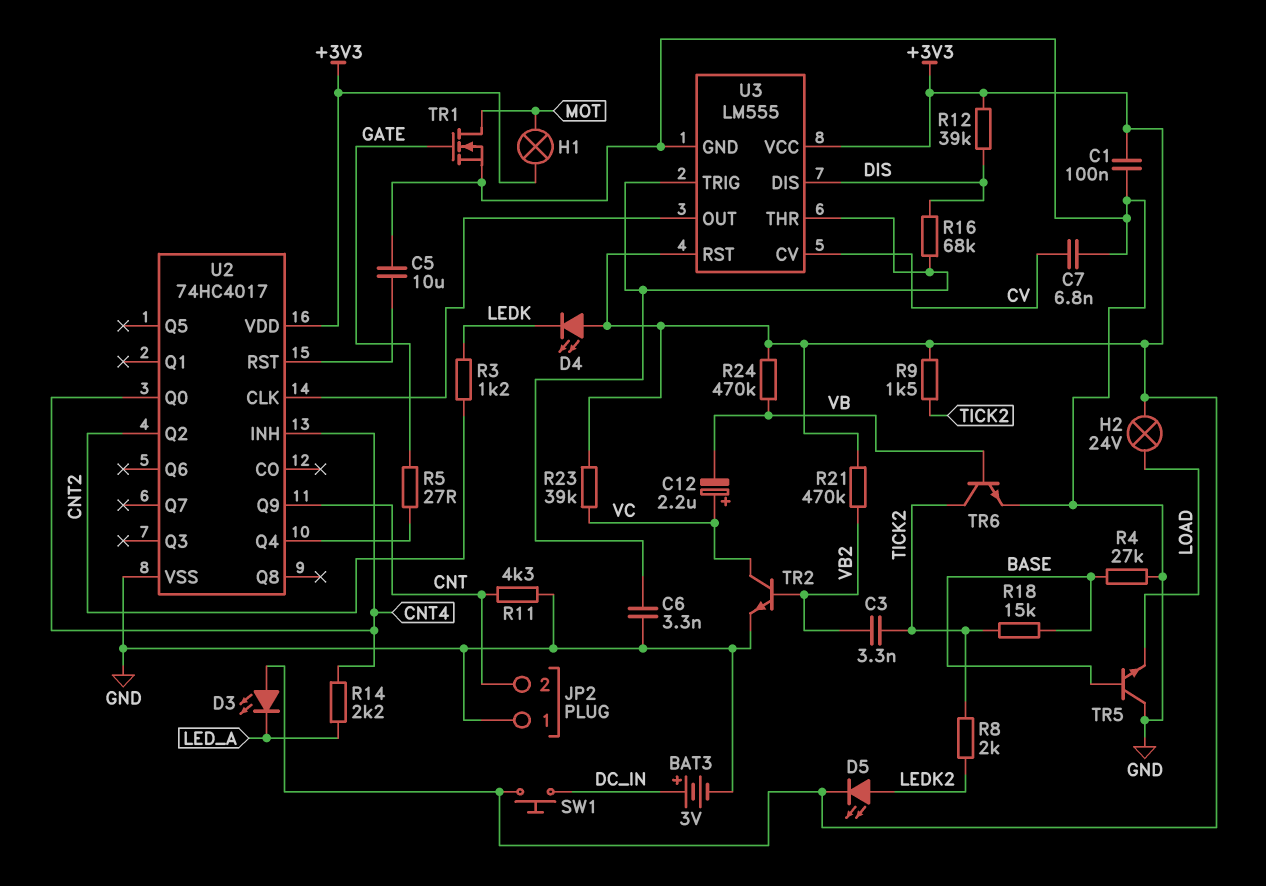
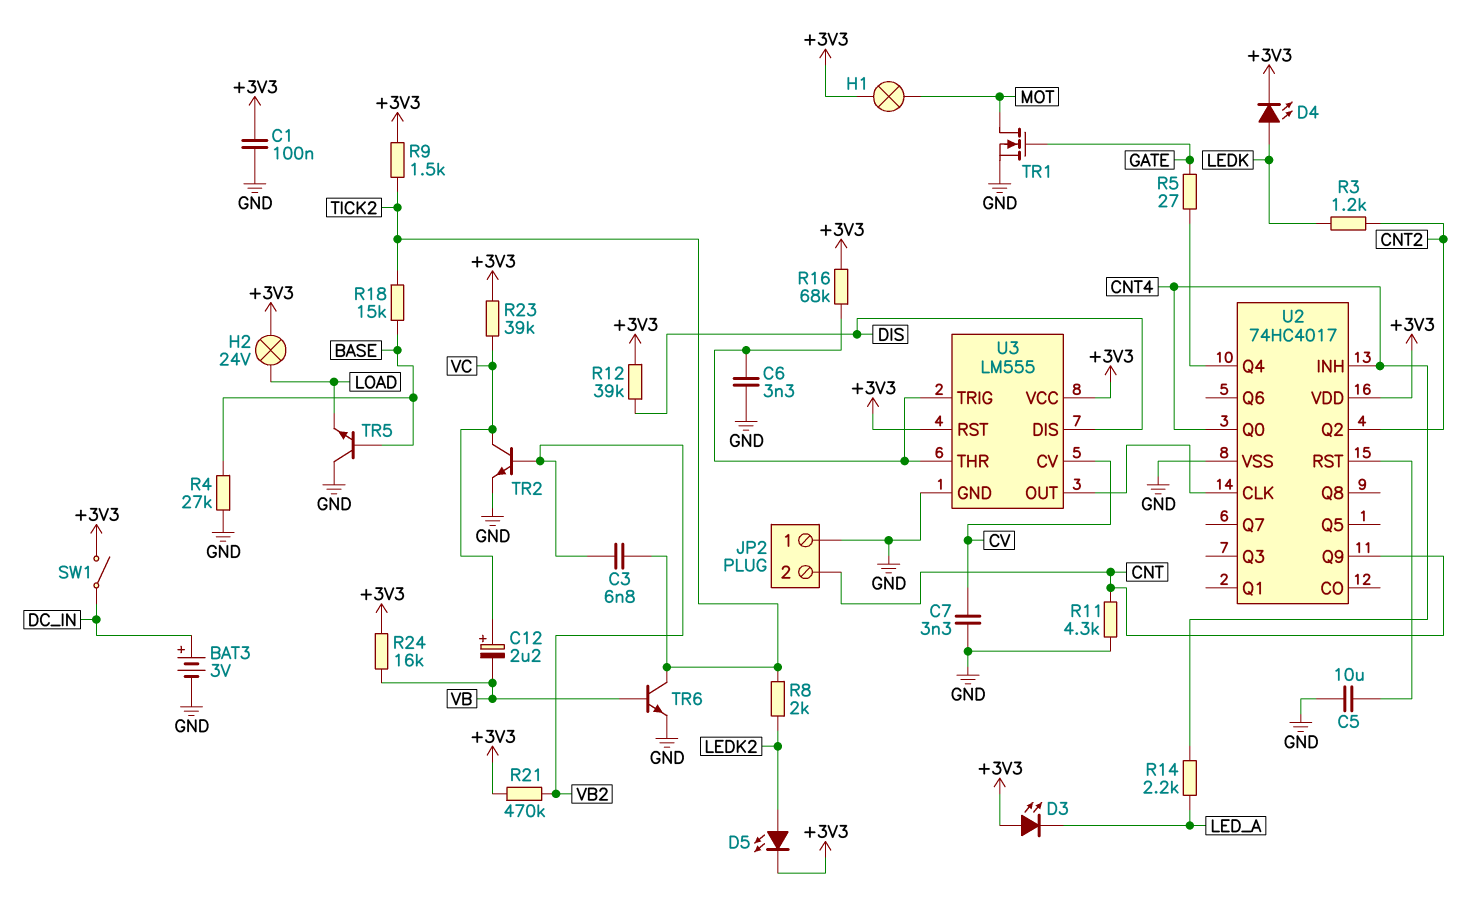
C3: 3.3nF (TICK2, VB2) -> 6.8nF (TICK2, VB2)
C7: 6.8nF (CV, GND) -> 3.3nF (CV, GND)
D4: LED (A +3V3, K LEDK) -> LED (A LEDK, K +3V3)
R16: 68k (DIS, U3/THR) -> 68k (+3V3, U3/THR)
R24: 470k (+3V3, VB) -> 16k (+3V3, VB)
SW1: button (+3V3, DC_IN) -> switch (+3V3, DC_IN)

